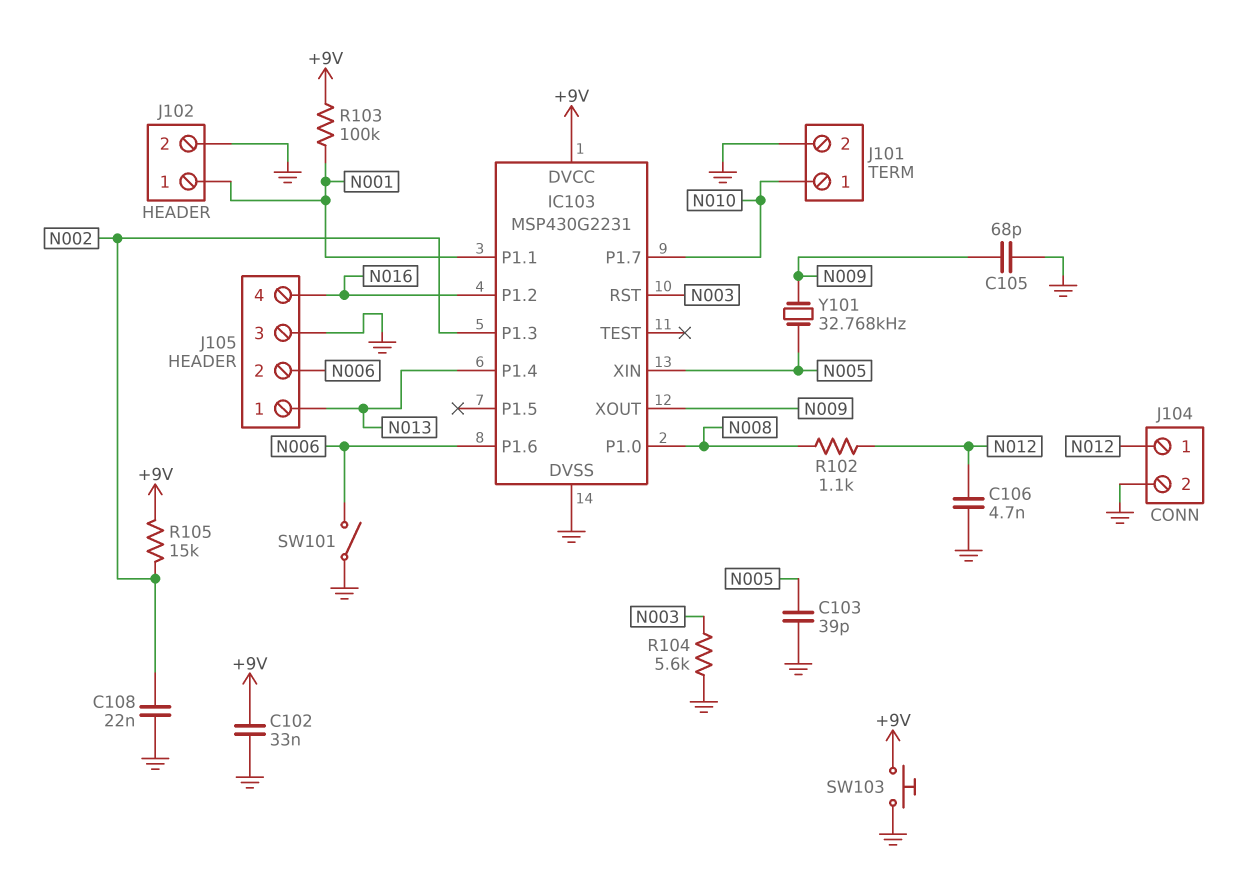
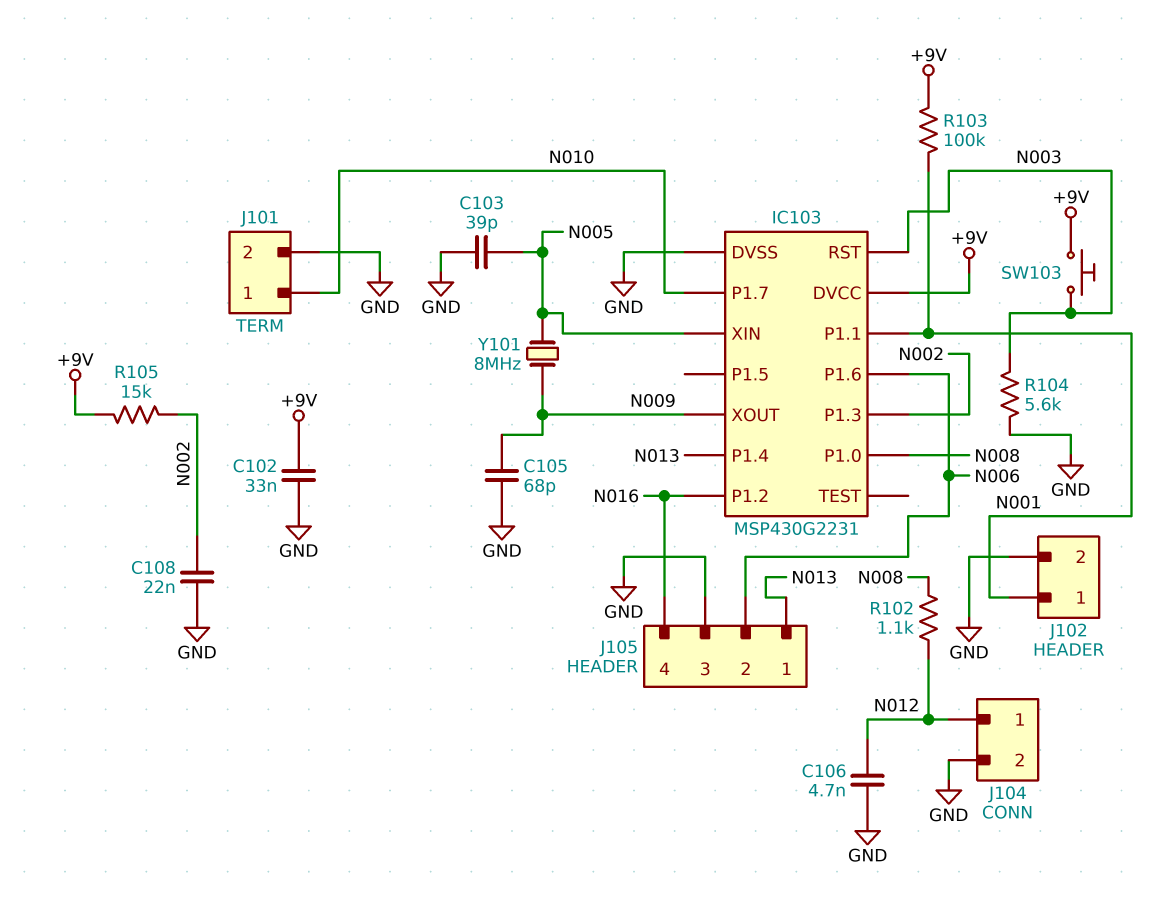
SW101: switch (GND, N006) -> none
SW103: button (+9V, GND) -> button (+9V, N003)
Y101: 32.768kHz (N005, N009) -> 8MHz (N005, N009)

